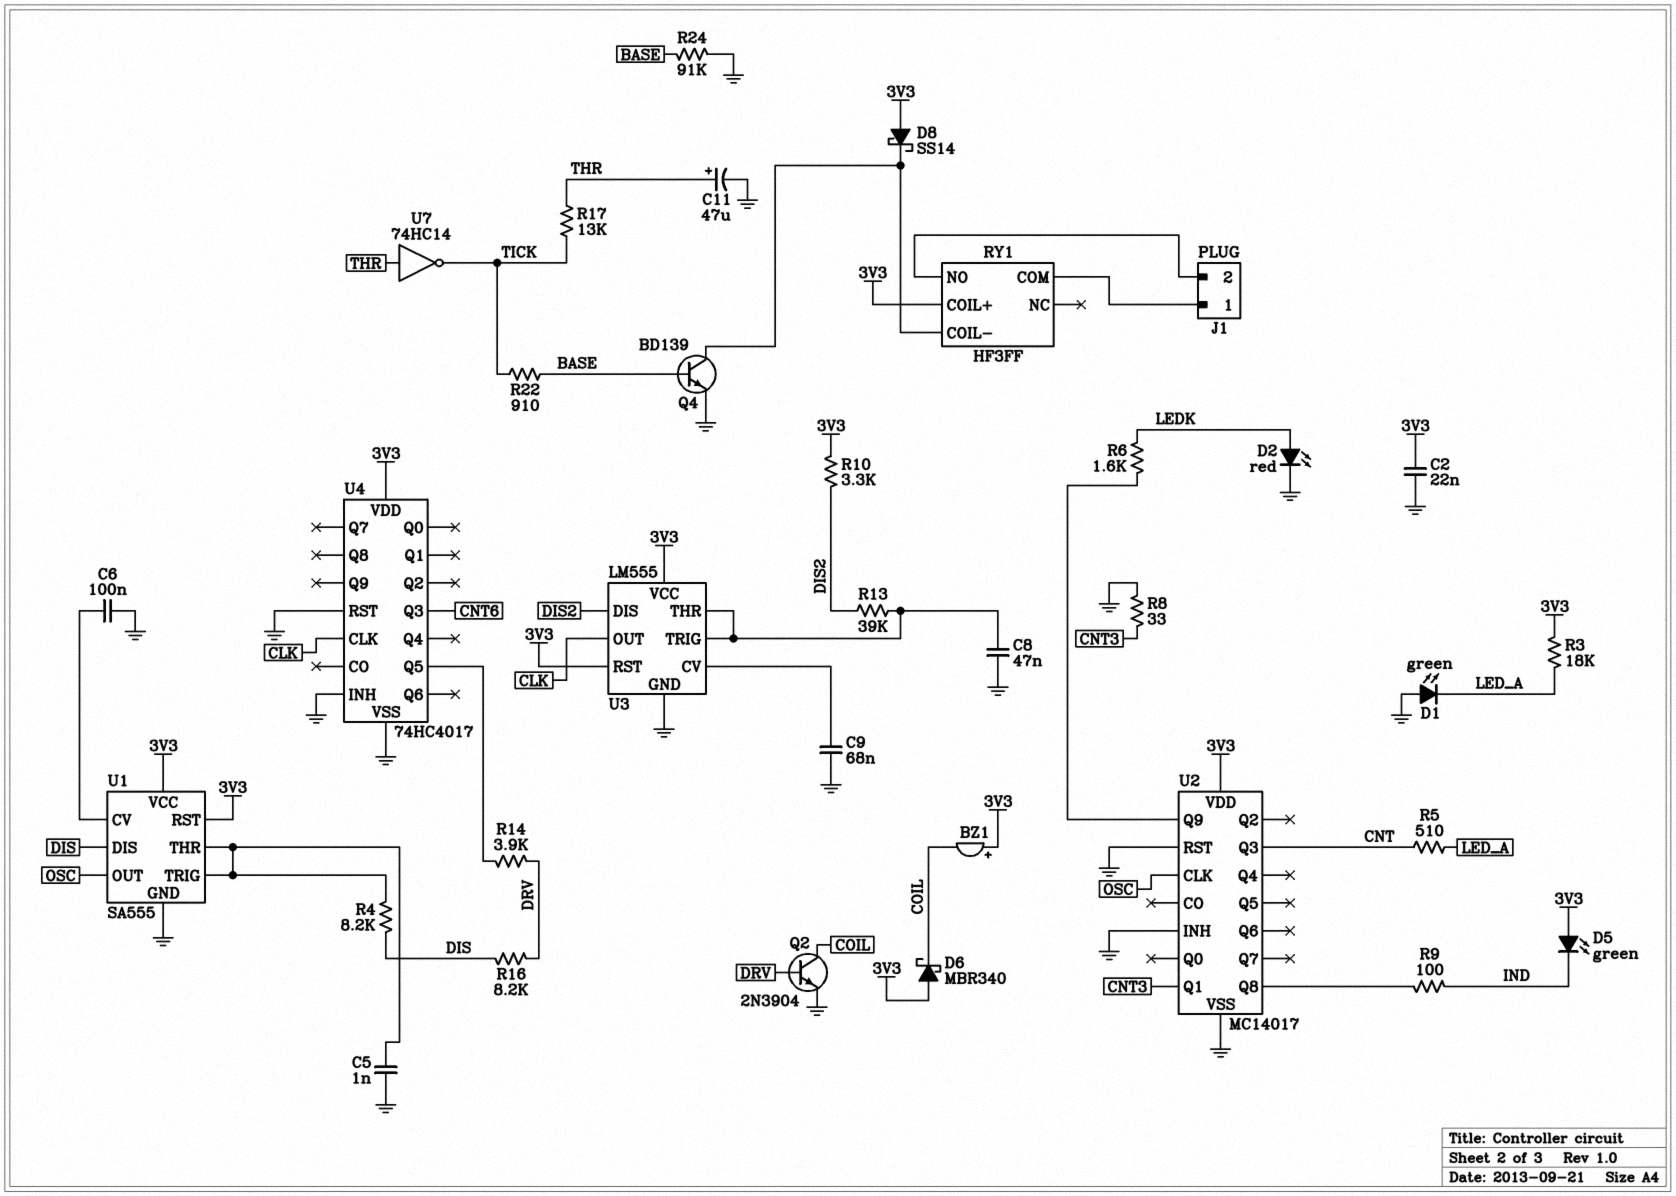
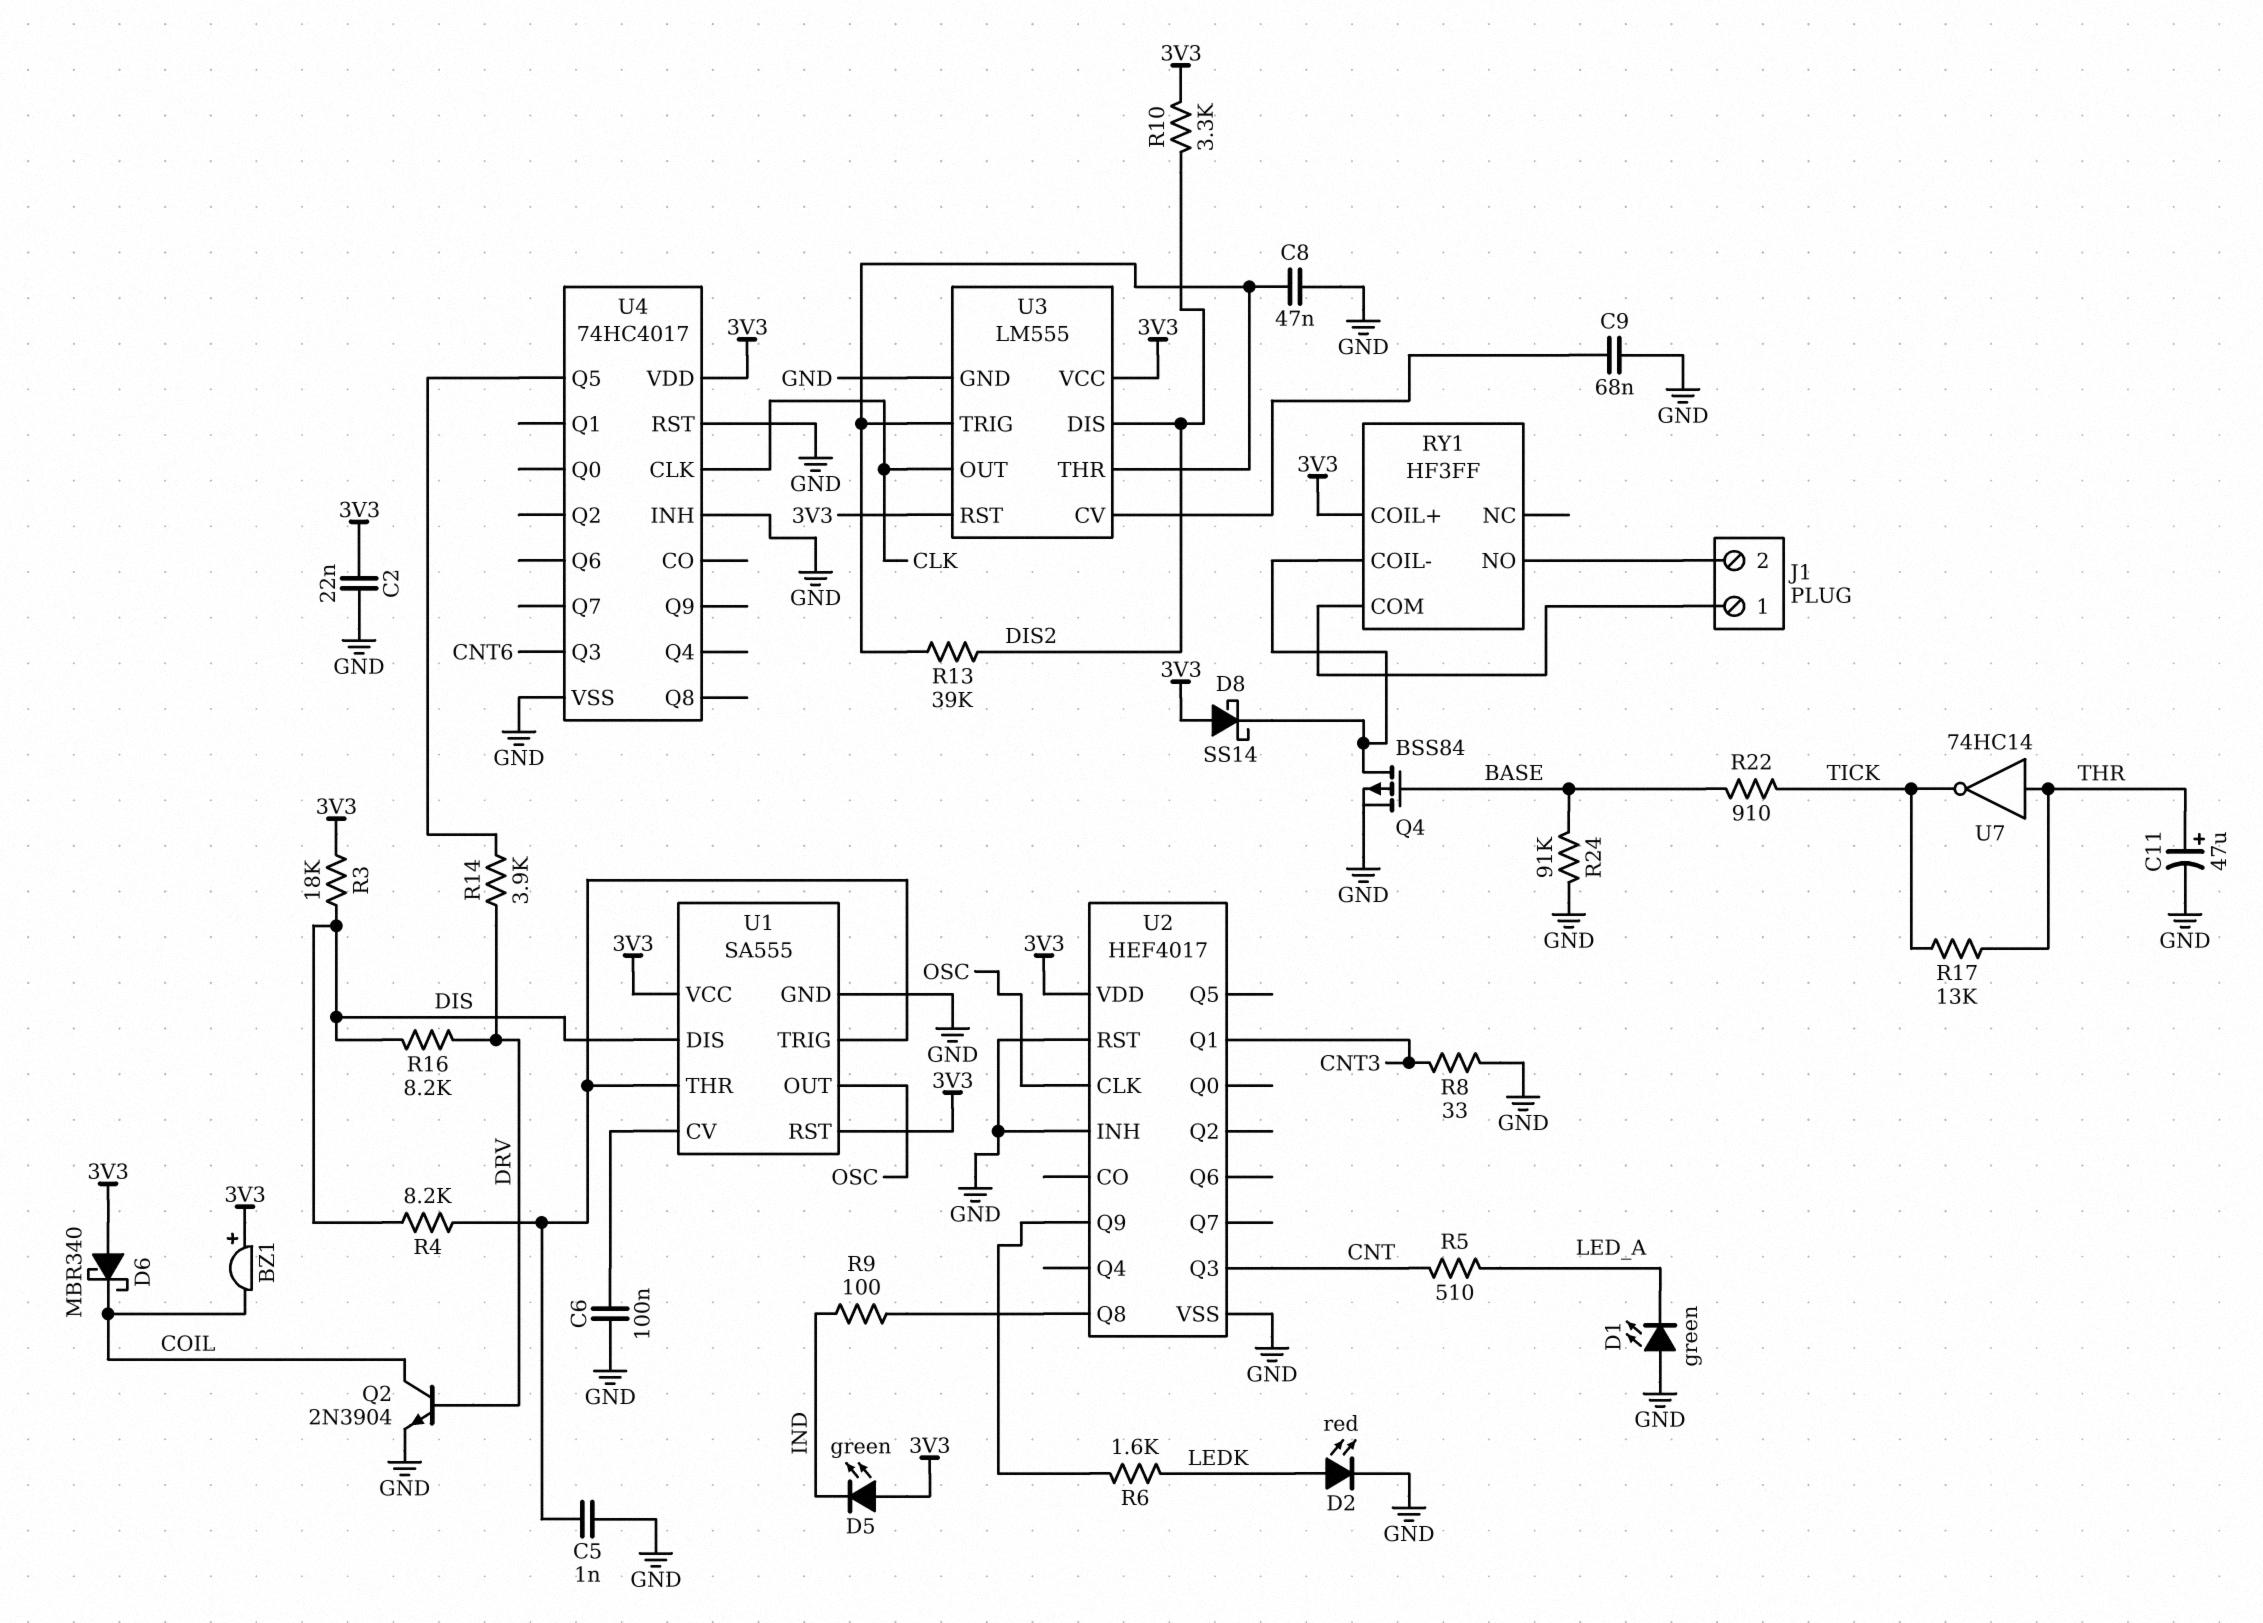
Q4: NPN BD139 (B BASE, C RY1/COIL-, E GND) -> PMOS BSS84 (G BASE, D RY1/COIL-, S GND)
R3: 18k (3V3, LED_A) -> 18k (3V3, DIS)
U2: MC14017 -> HEF4017

